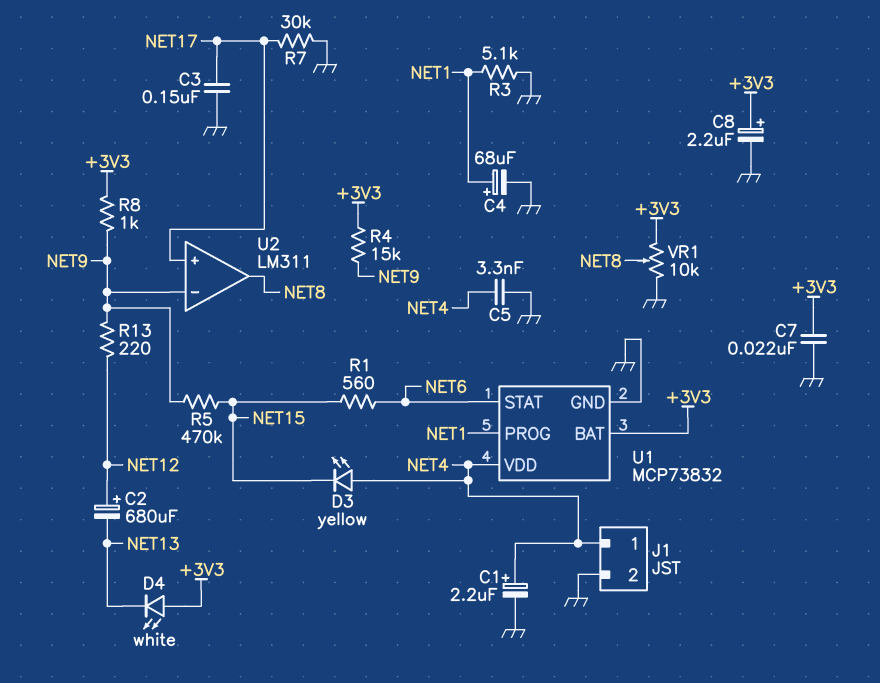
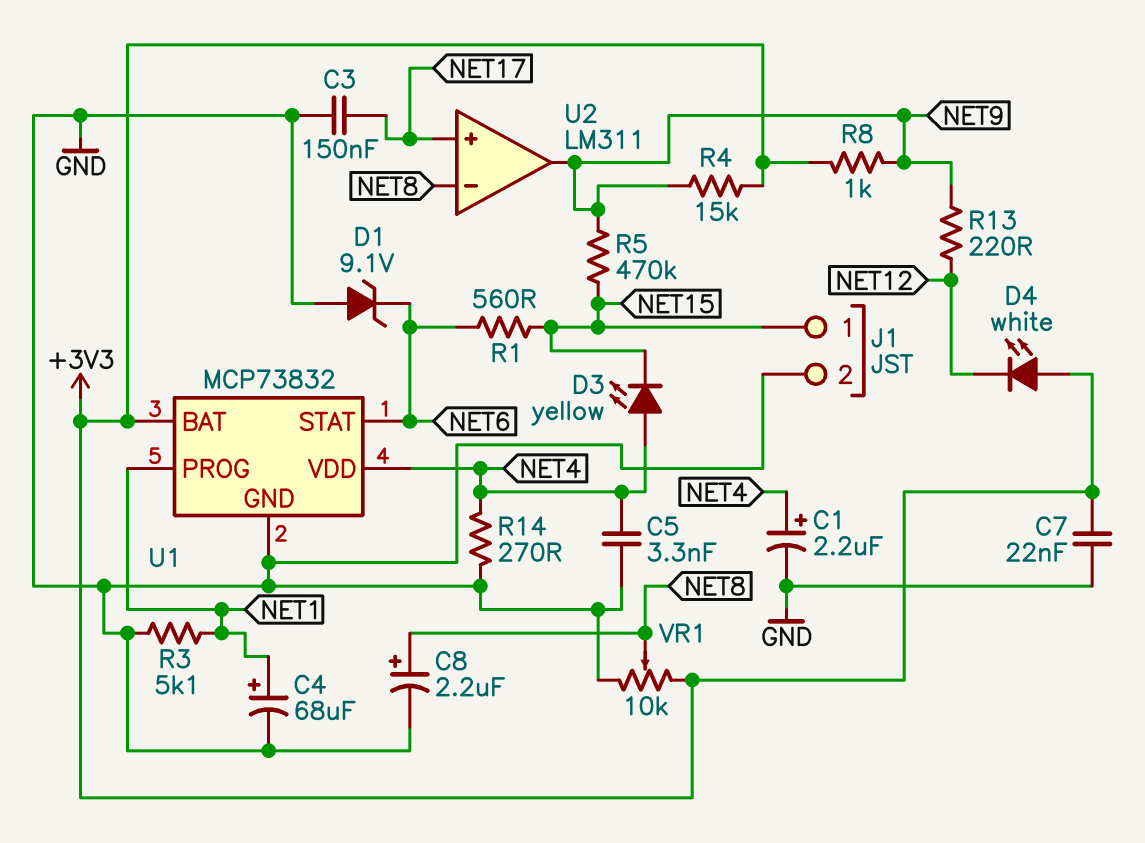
C2: 680uF (plus NET12, minus NET13) -> none
C8: 2.2uF (plus +3V3, minus GND) -> 2.2uF (plus NET8, minus GND)
D1: none -> zener 9.1V (A GND, K NET6)
D4: LED white (A +3V3, K NET13) -> LED white (A +3V3, K NET12)
J1 pin 1: NET4 -> NET15
R7: 30k (GND, NET17) -> none
R14: none -> 270 (GND, NET4)
U2 pin in-: NET9 -> NET8
U2 pin out: NET8 -> NET9

